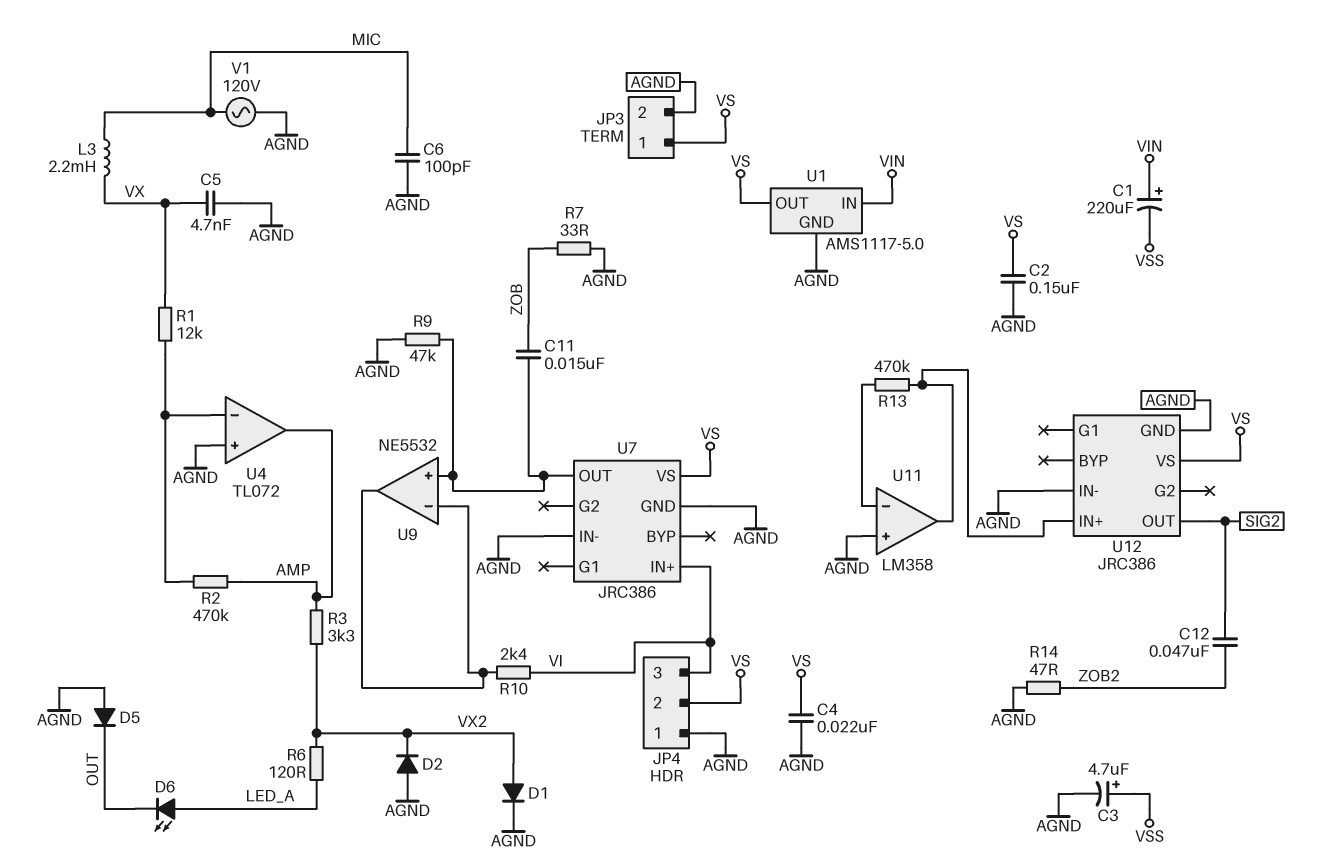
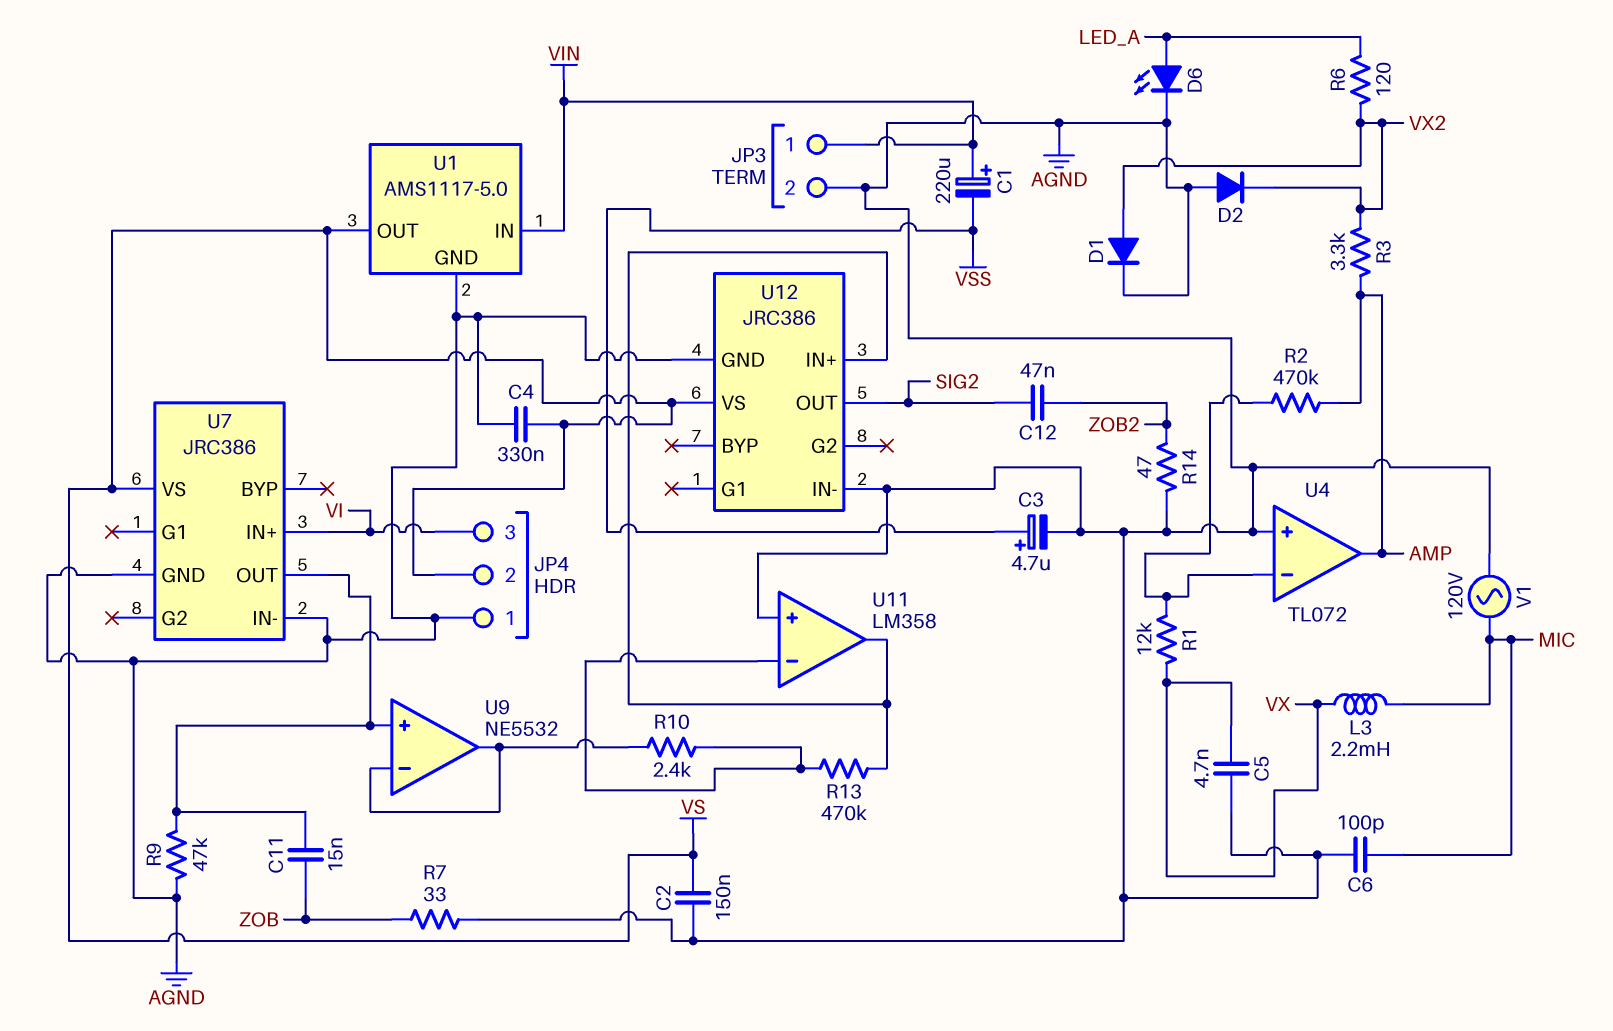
C4: 22nF (AGND, VS) -> 330nF (AGND, VS)
D5: diode (A AGND, K OUT) -> none
D6: LED (A LED_A, K OUT) -> LED (A LED_A, K AGND)
JP3 pin 1: VS -> VIN
R10: 2.4k (U9/in-, VI) -> 2.4k (U9/in-, U11/in-)

